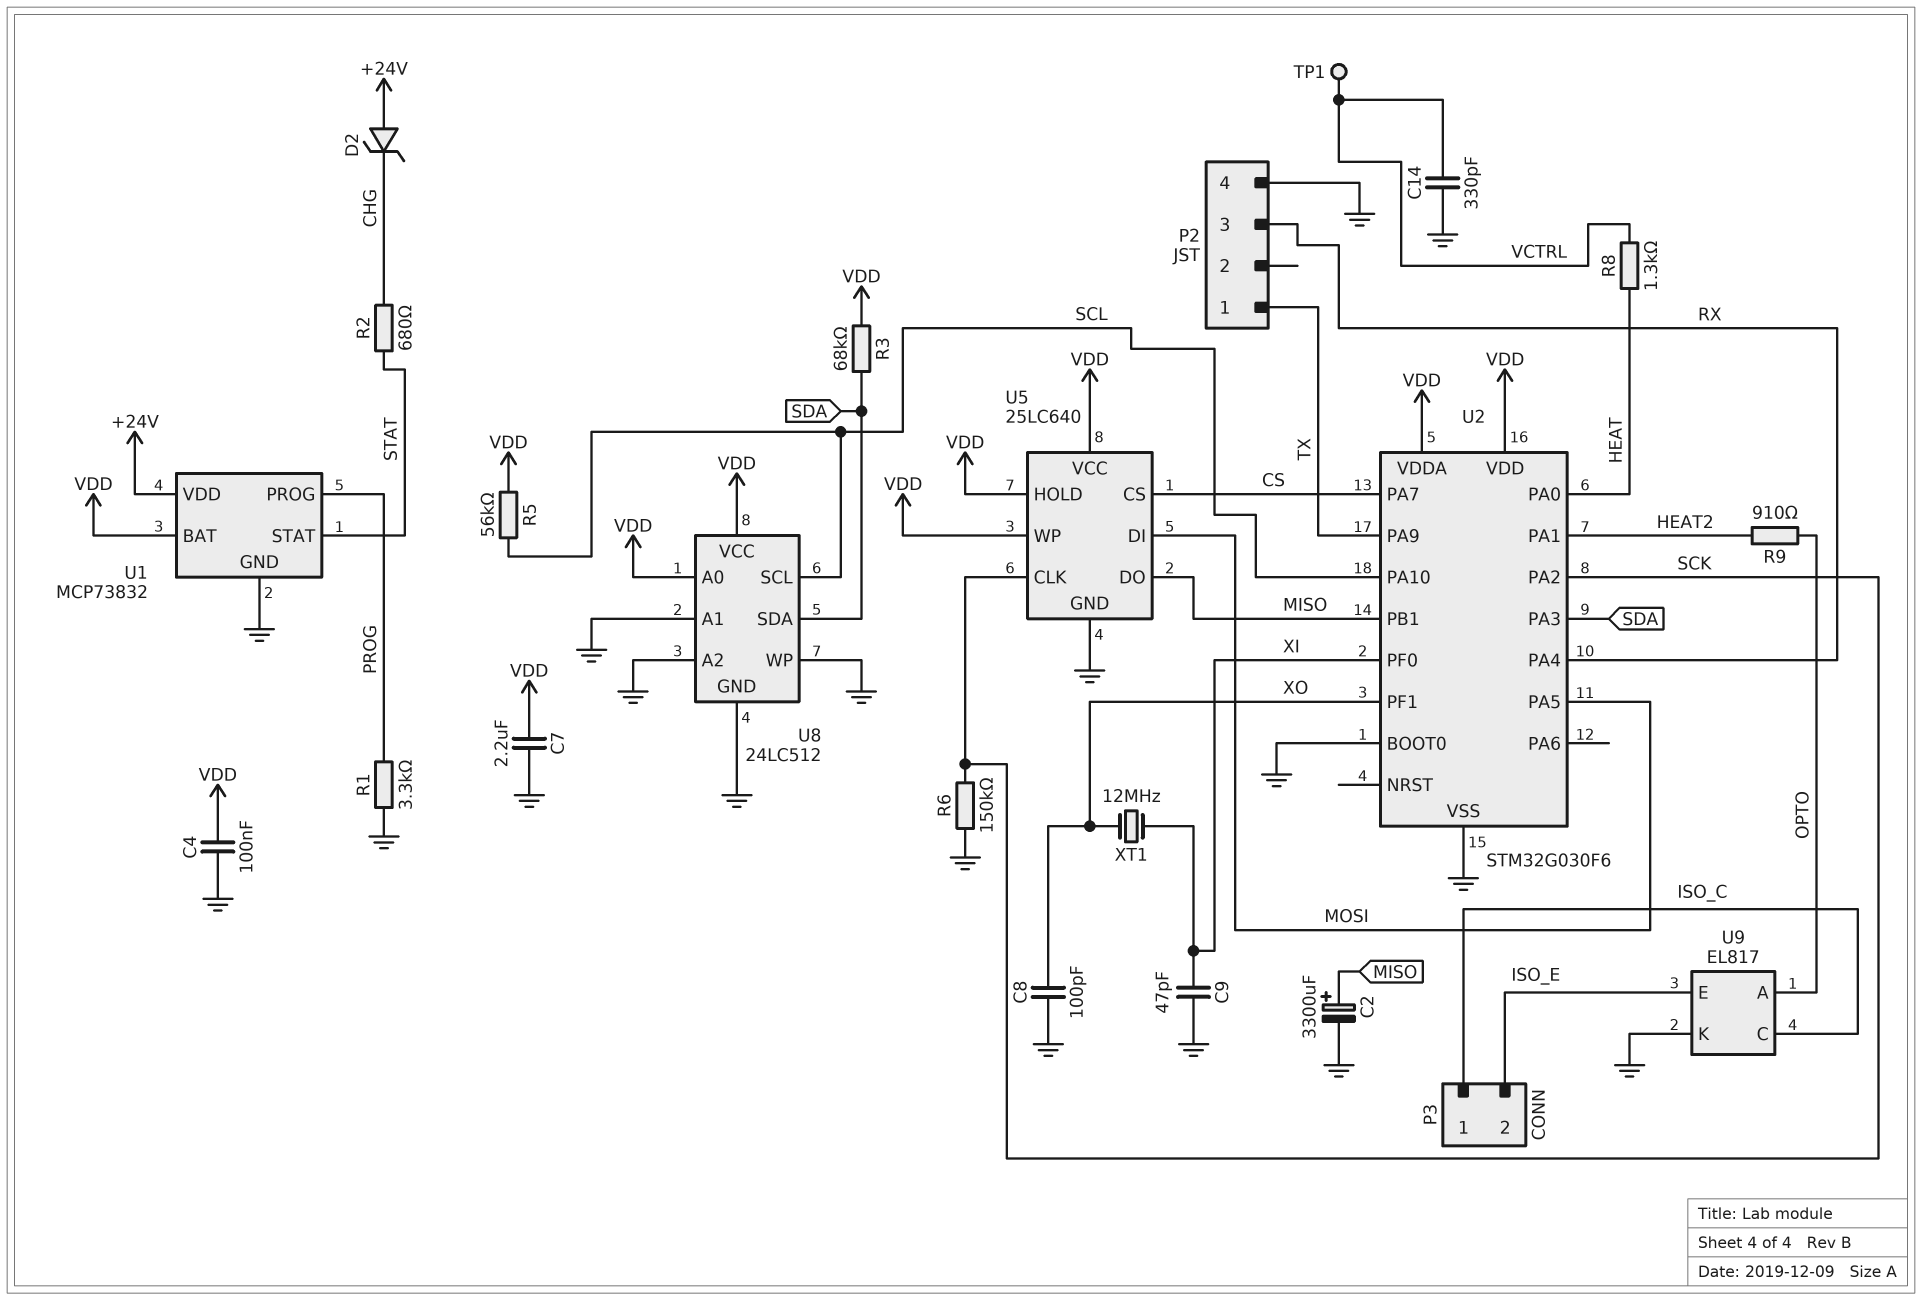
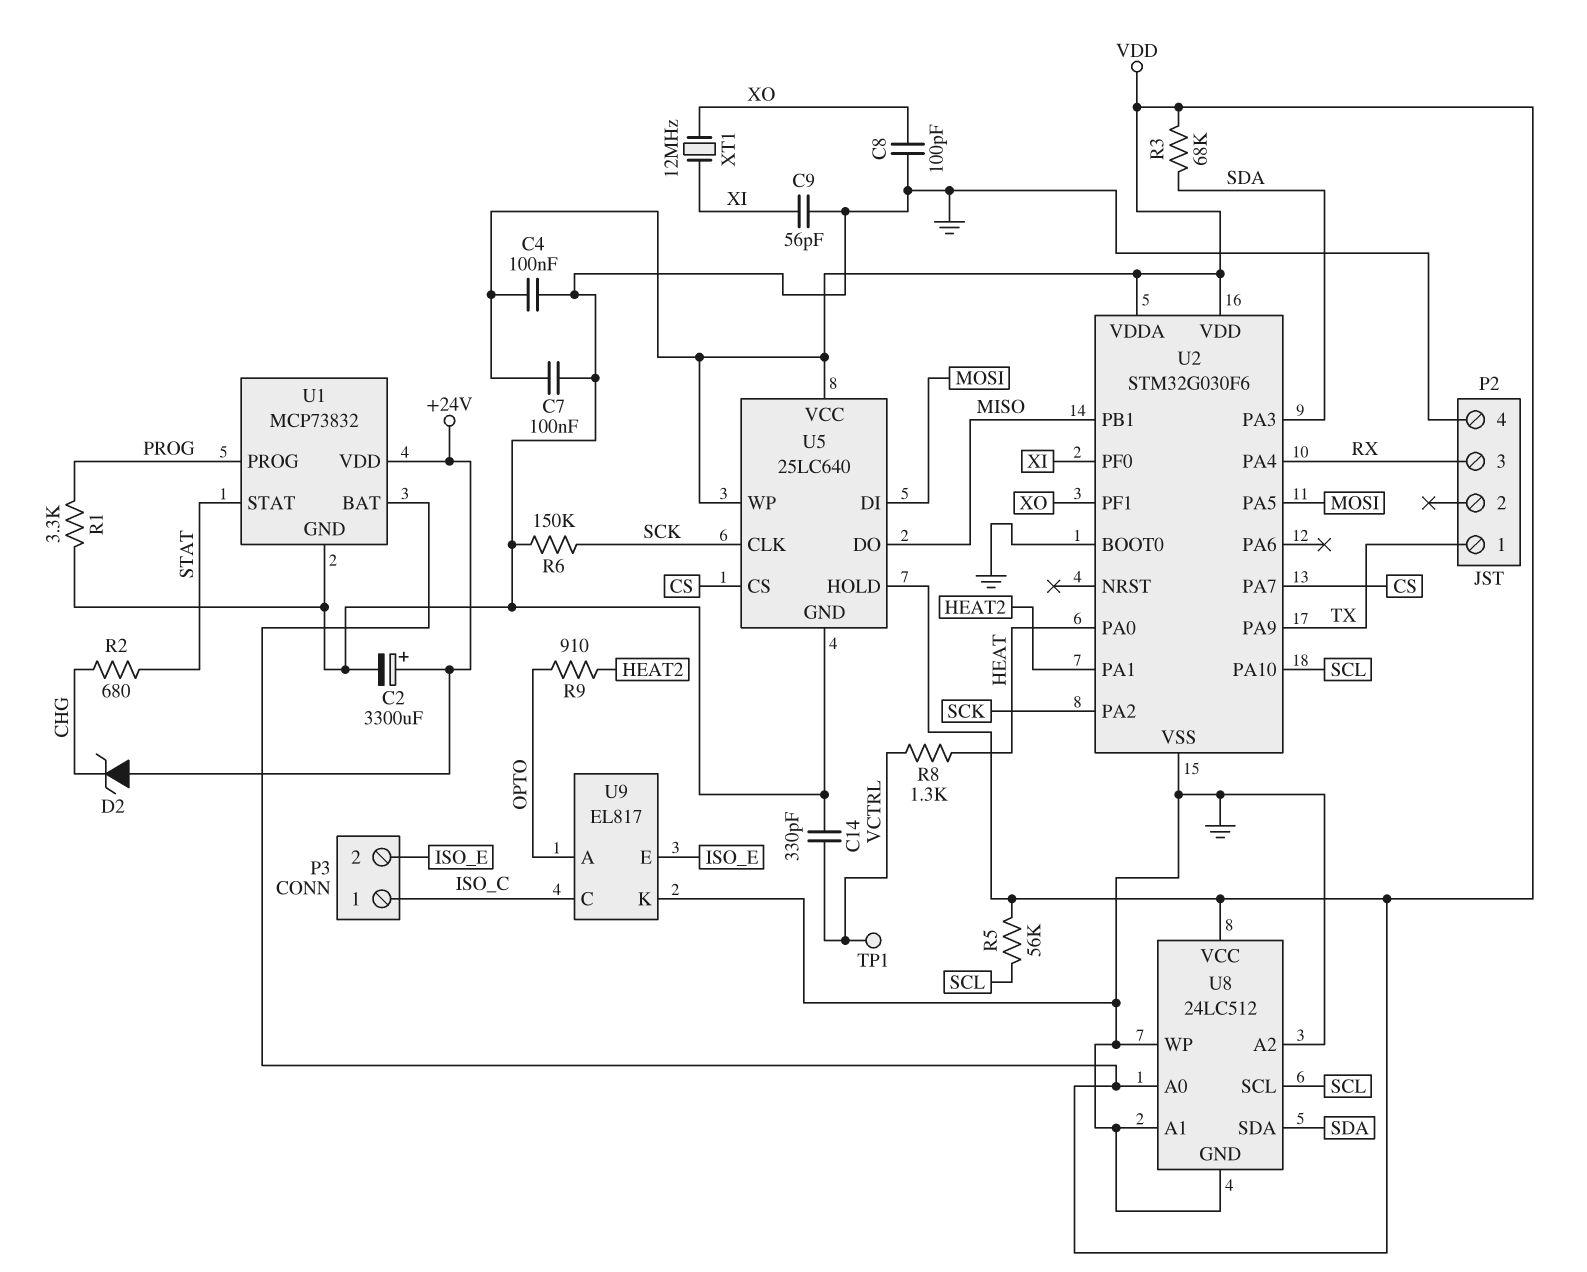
C2: 3300uF (plus MISO, minus GND) -> 3300uF (plus +24V, minus GND)
C7: 2.2uF (GND, VDD) -> 100nF (GND, VDD)
C9: 47pF (GND, XI) -> 56pF (GND, XI)

